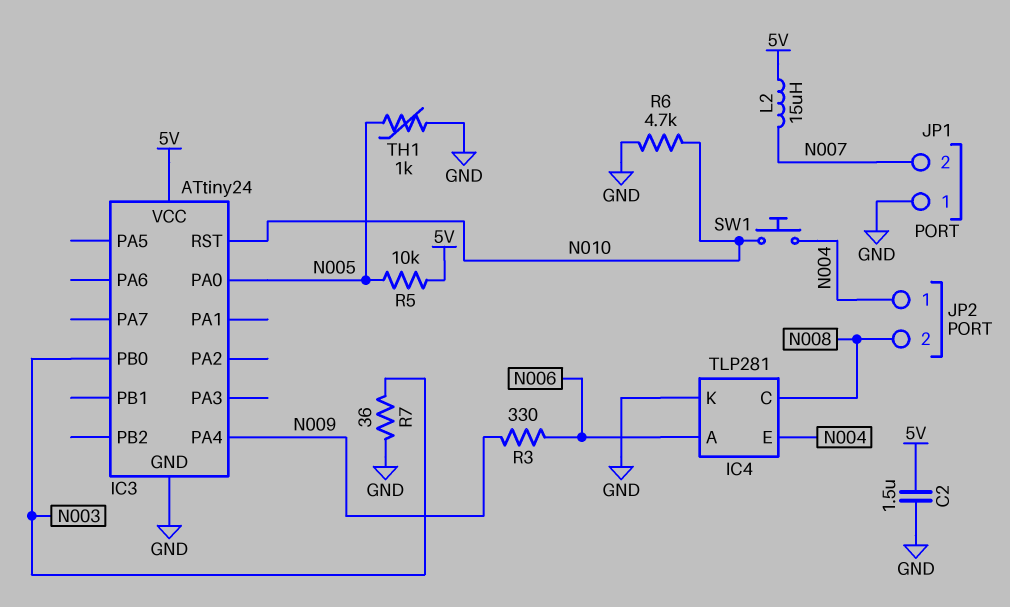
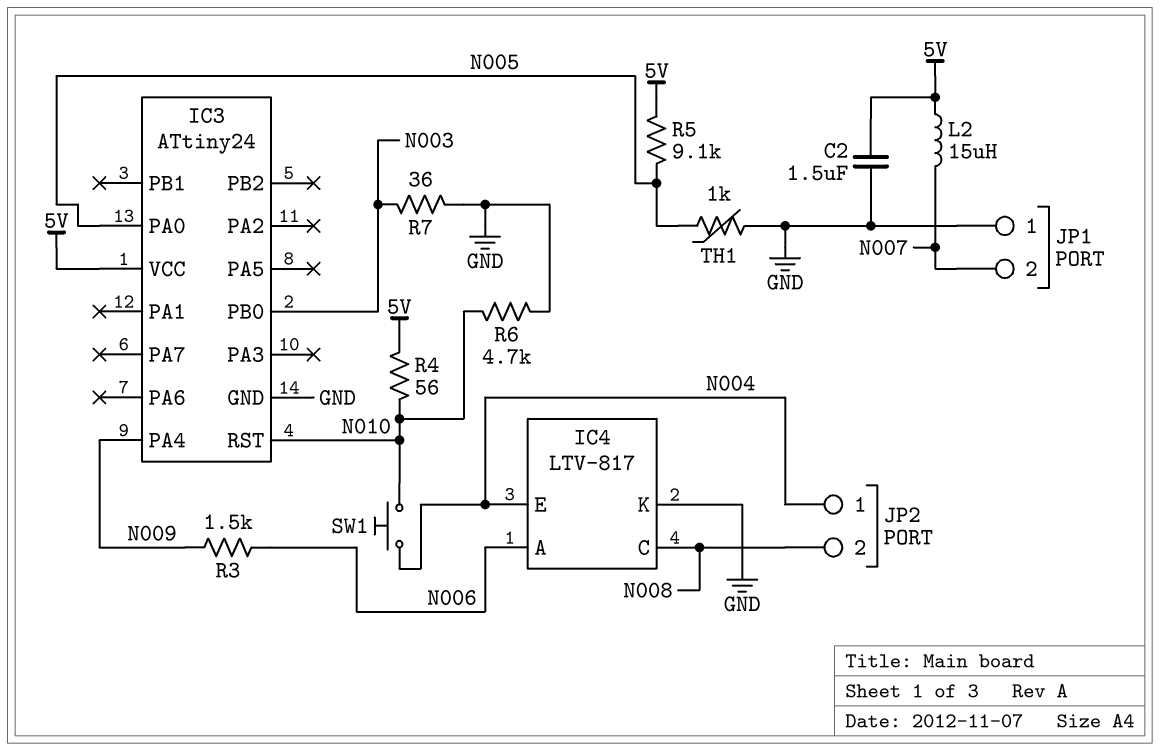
IC4: TLP281 -> LTV-817
R3: 330 (N006, N009) -> 1.5k (N006, N009)
R4: none -> 56 (5V, N010)
R5: 10k (5V, N005) -> 9.1k (5V, N005)

